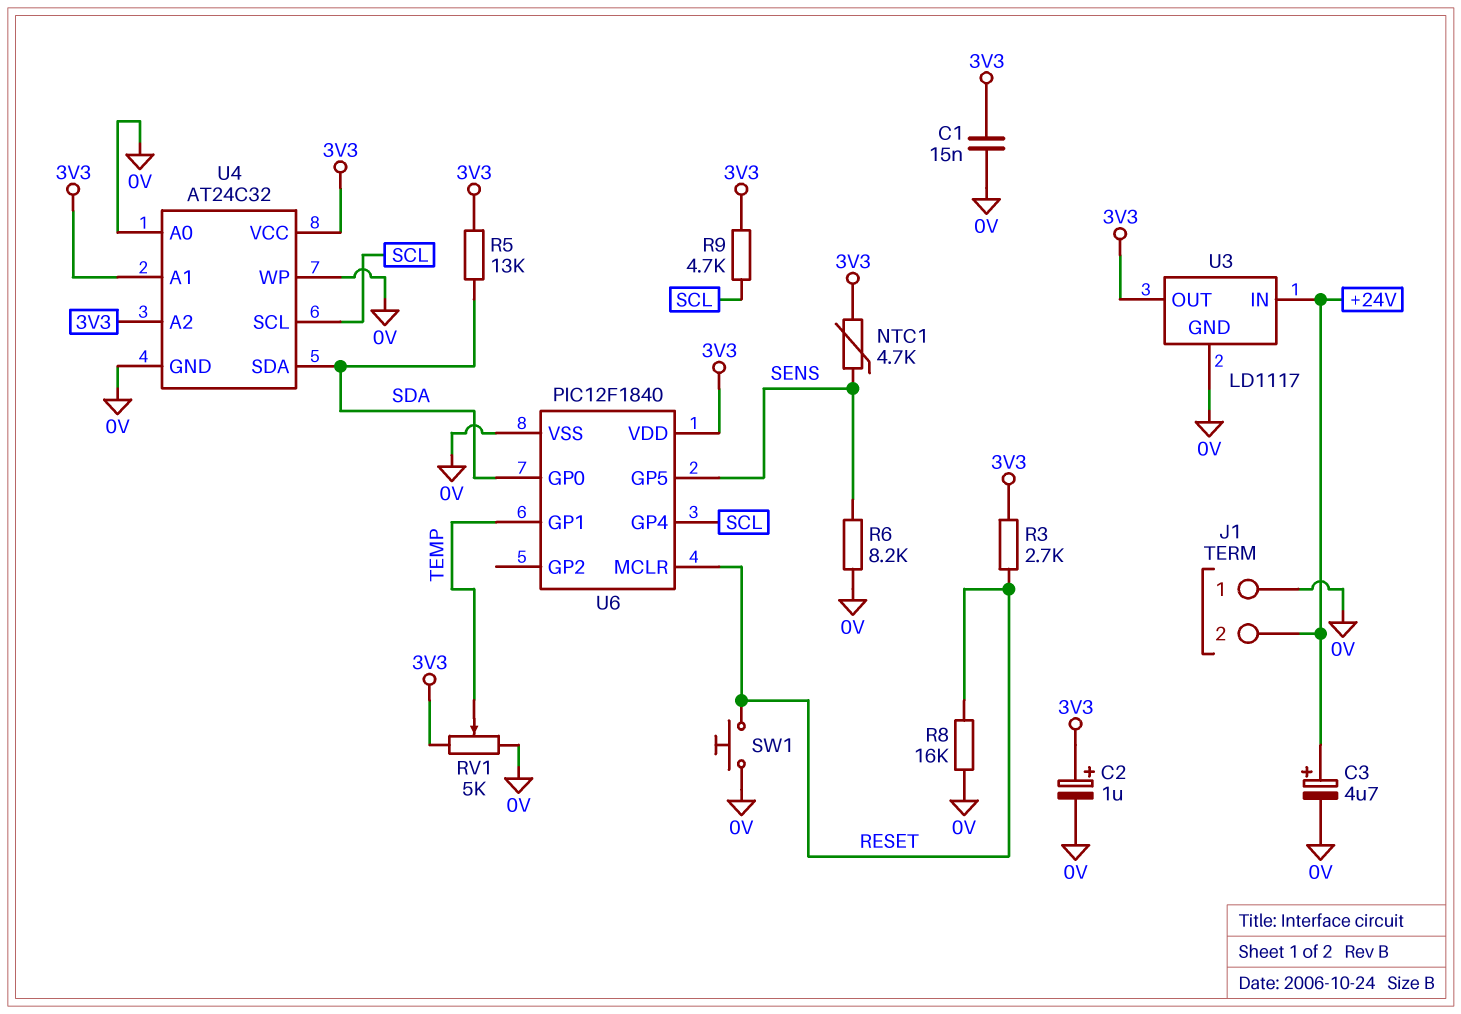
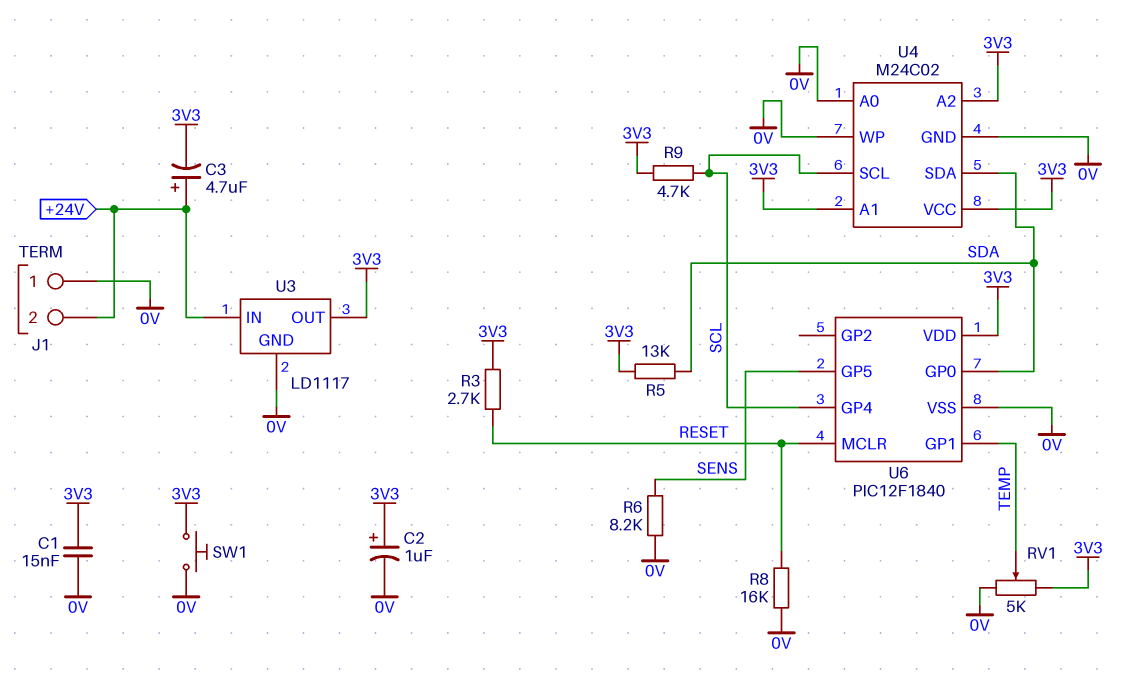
C3: 4.7uF (plus +24V, minus 0V) -> 4.7uF (plus +24V, minus 3V3)
NTC1: 4.7k (3V3, SENS) -> none
SW1: button (0V, RESET) -> button (0V, 3V3)
U4: AT24C32 -> M24C02

